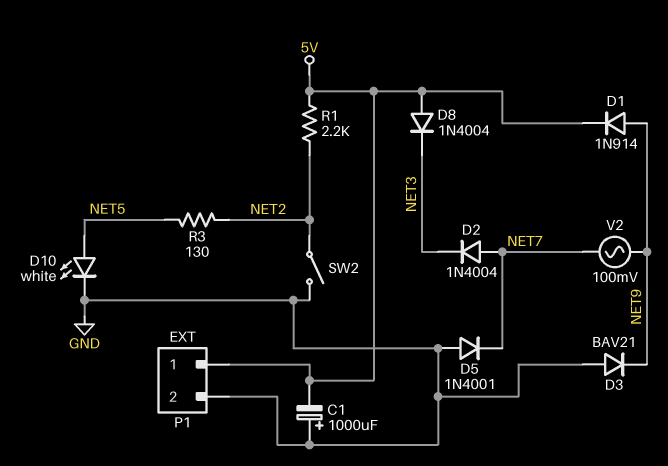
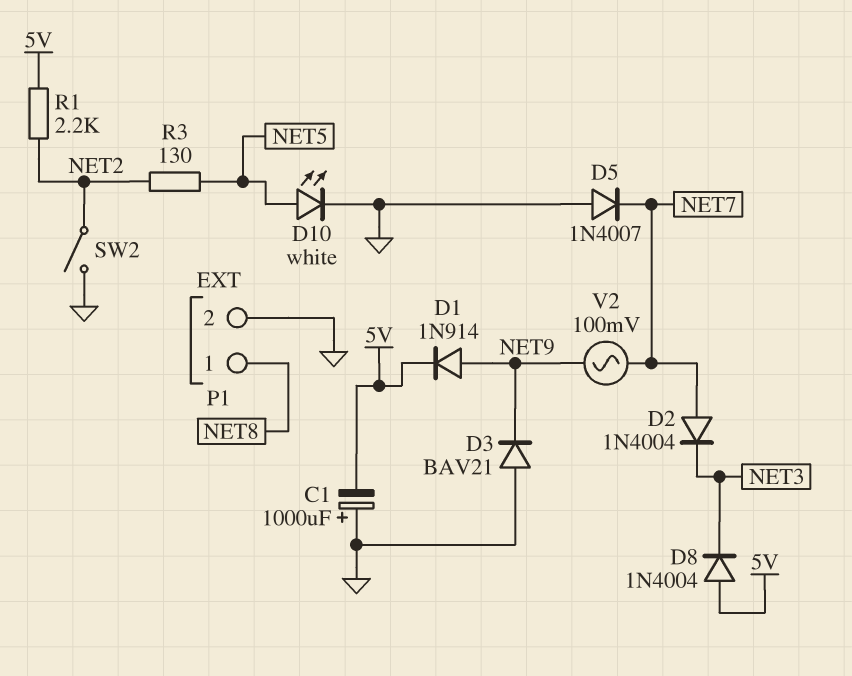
D5: diode 1N4001 (A GND, K NET7) -> diode 1N4007 (A GND, K NET7)
P1 pin 1: 5V -> NET8

